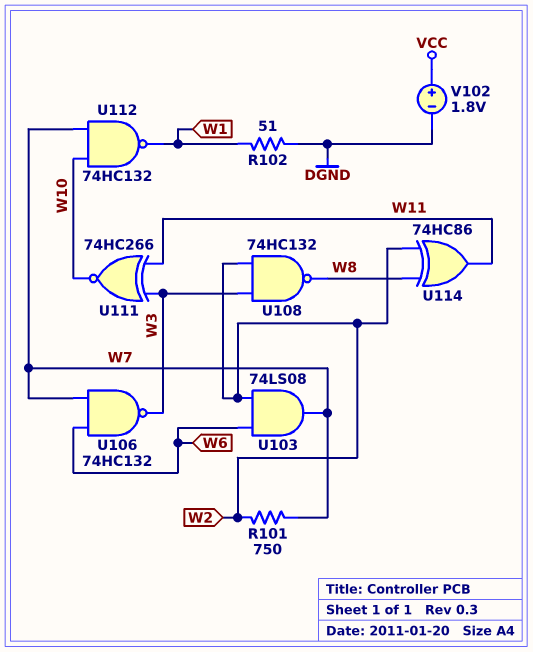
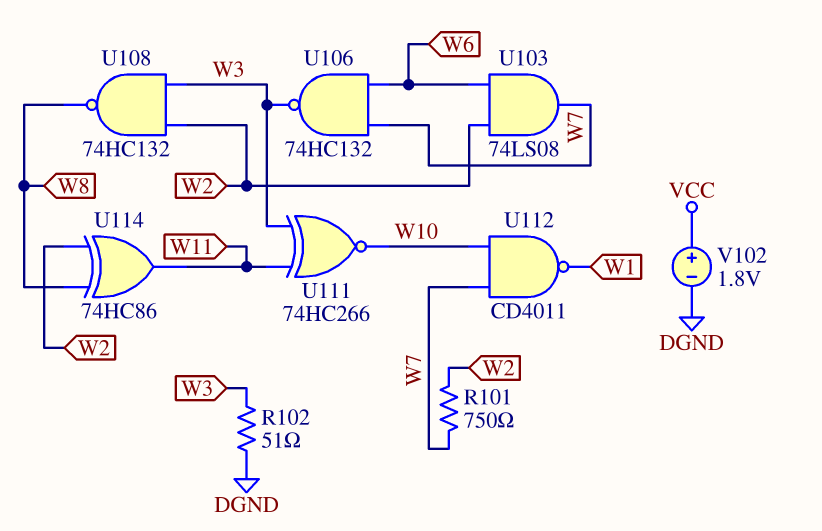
R102: 51 (DGND, W1) -> 51 (DGND, W3)
U112: NAND 74HC132 (in W7, in W10, out W1) -> NAND CD4011 (in W7, in W10, out W1)

